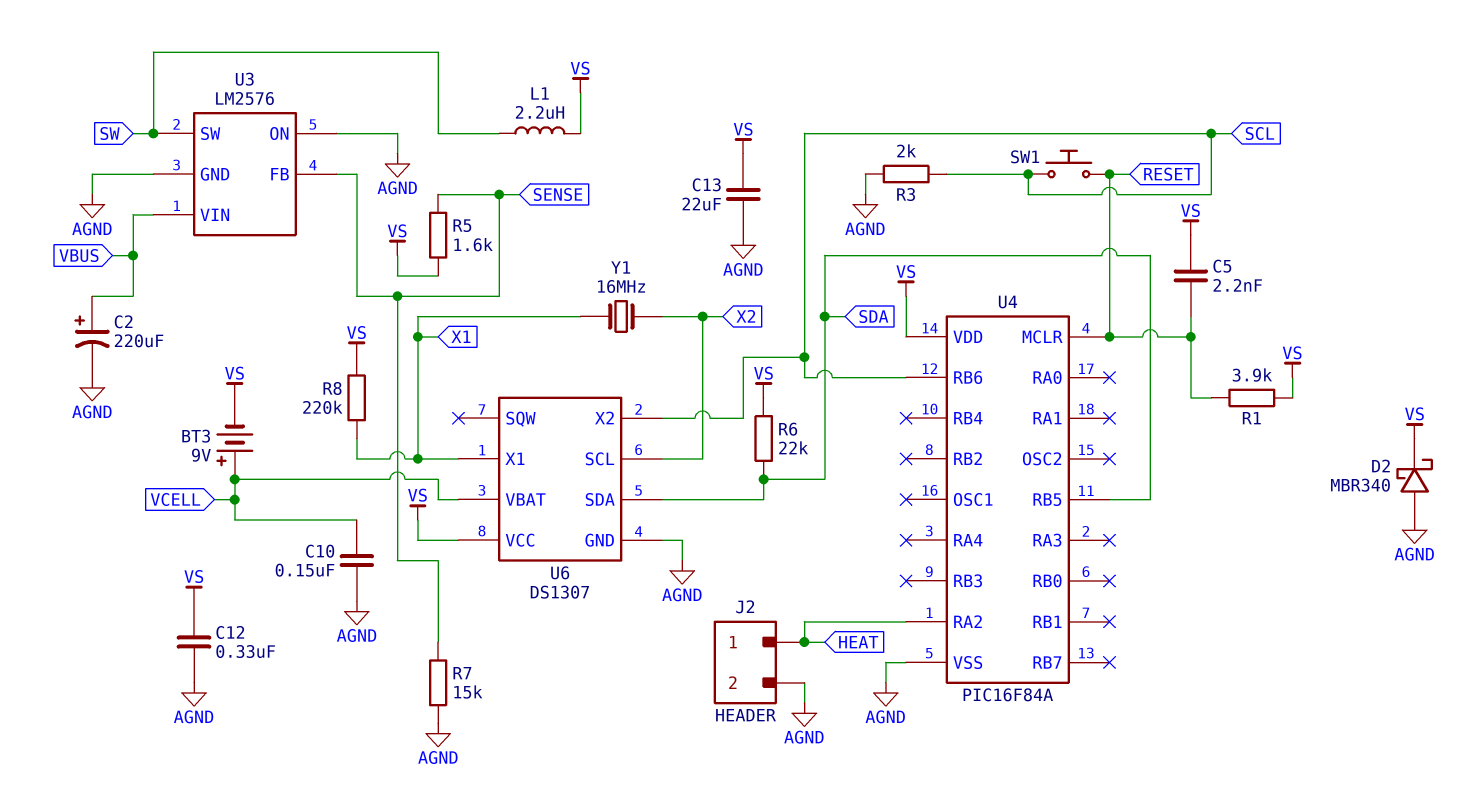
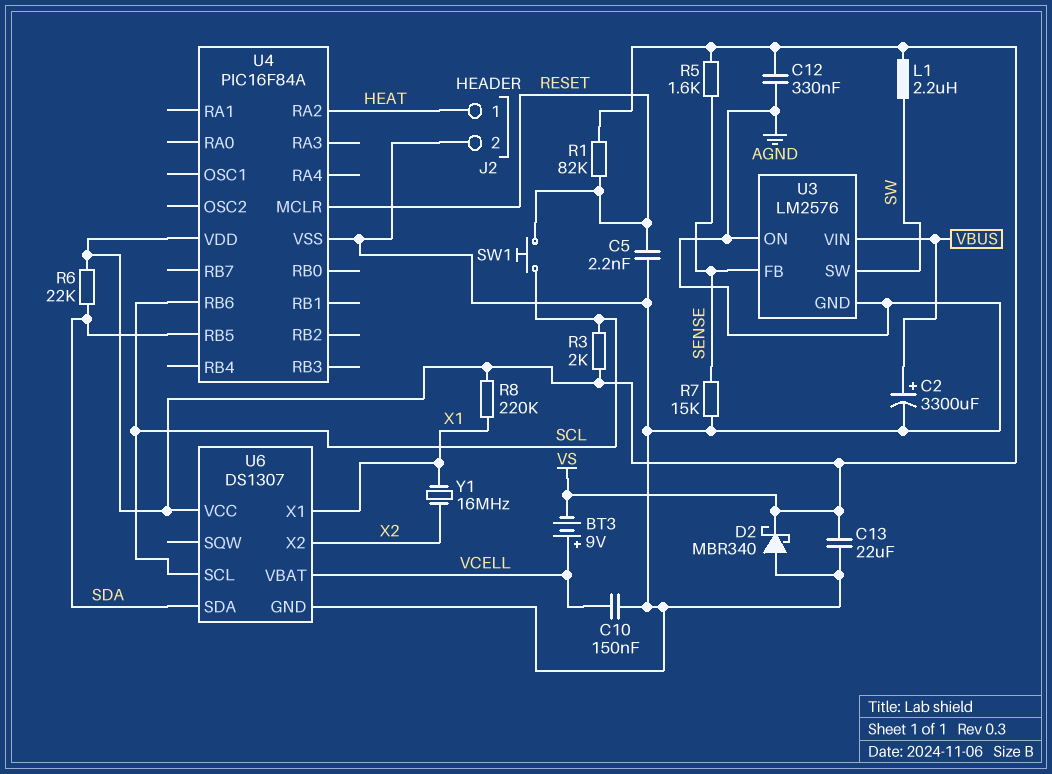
C2: 220uF (plus VBUS, minus AGND) -> 3300uF (plus VBUS, minus AGND)
C5: 2.2nF (RESET, VS) -> 2.2nF (AGND, RESET)
R1: 3.9k (RESET, VS) -> 82k (RESET, VS)
R3: 2k (AGND, SCL) -> 2k (SCL, VS)
U6 pin SCL: X2 -> SCL
U6 pin X2: SCL -> X2

